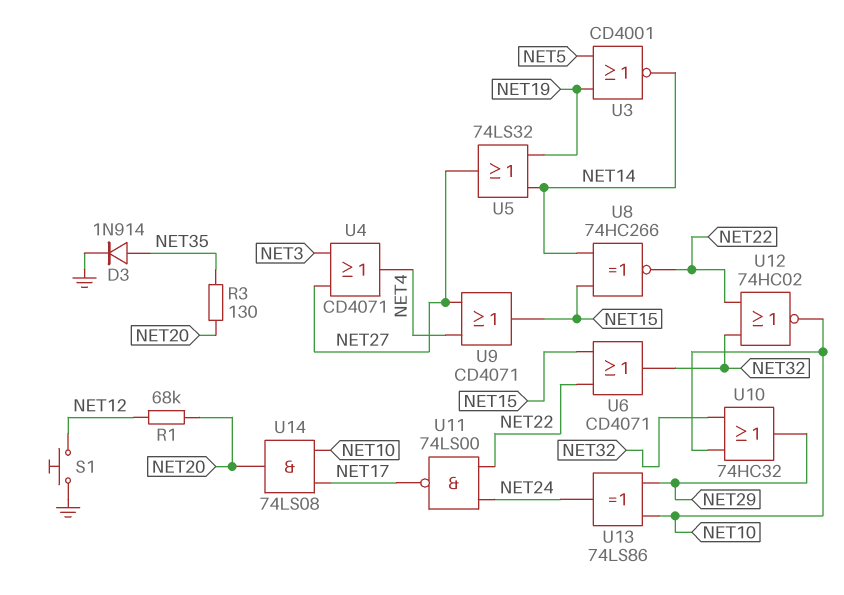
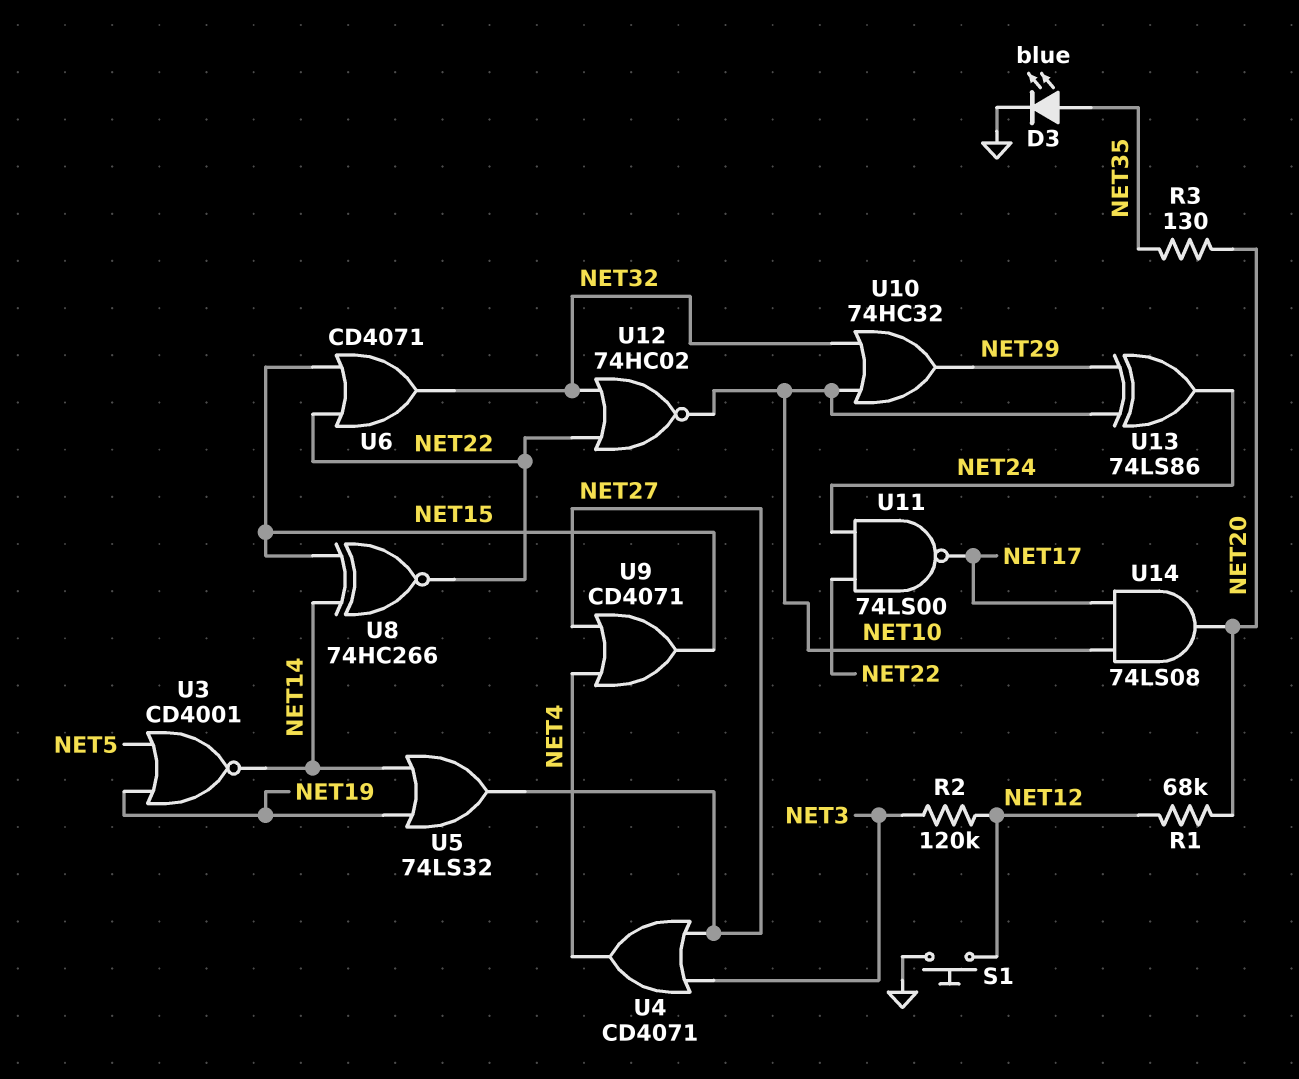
D3: diode 1N914 (A NET35, K GND) -> LED blue (A NET35, K GND)
R2: none -> 120k (NET3, NET12)

